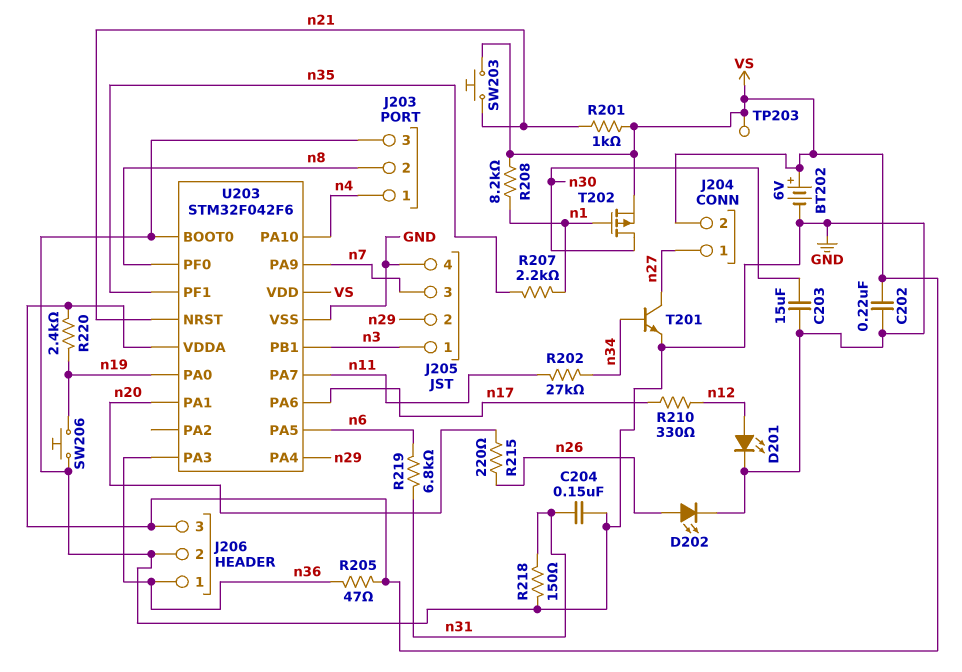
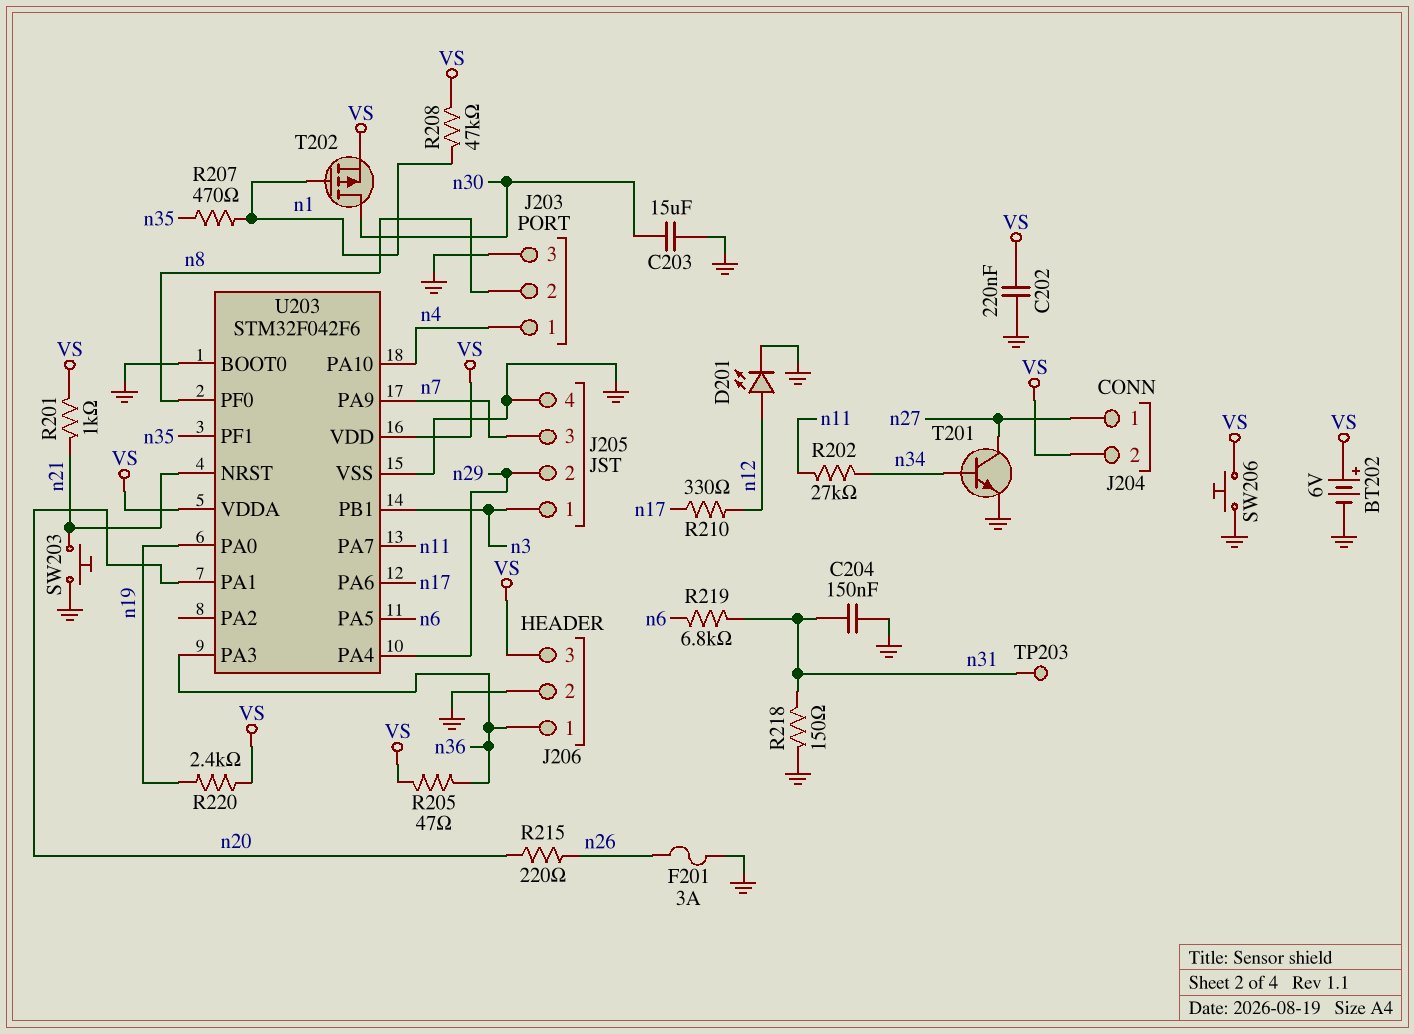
D202: LED (A n26, K GND) -> none
F201: none -> 3A (GND, n26)
R207: 2.2k (n1, n35) -> 470 (n1, n35)
R208: 8.2k (VS, n1) -> 47k (VS, n1)
SW203: button (VS, n21) -> button (GND, n21)
SW206: button (GND, n19) -> button (GND, VS)
TP203: test point (VS) -> test point (n31)

